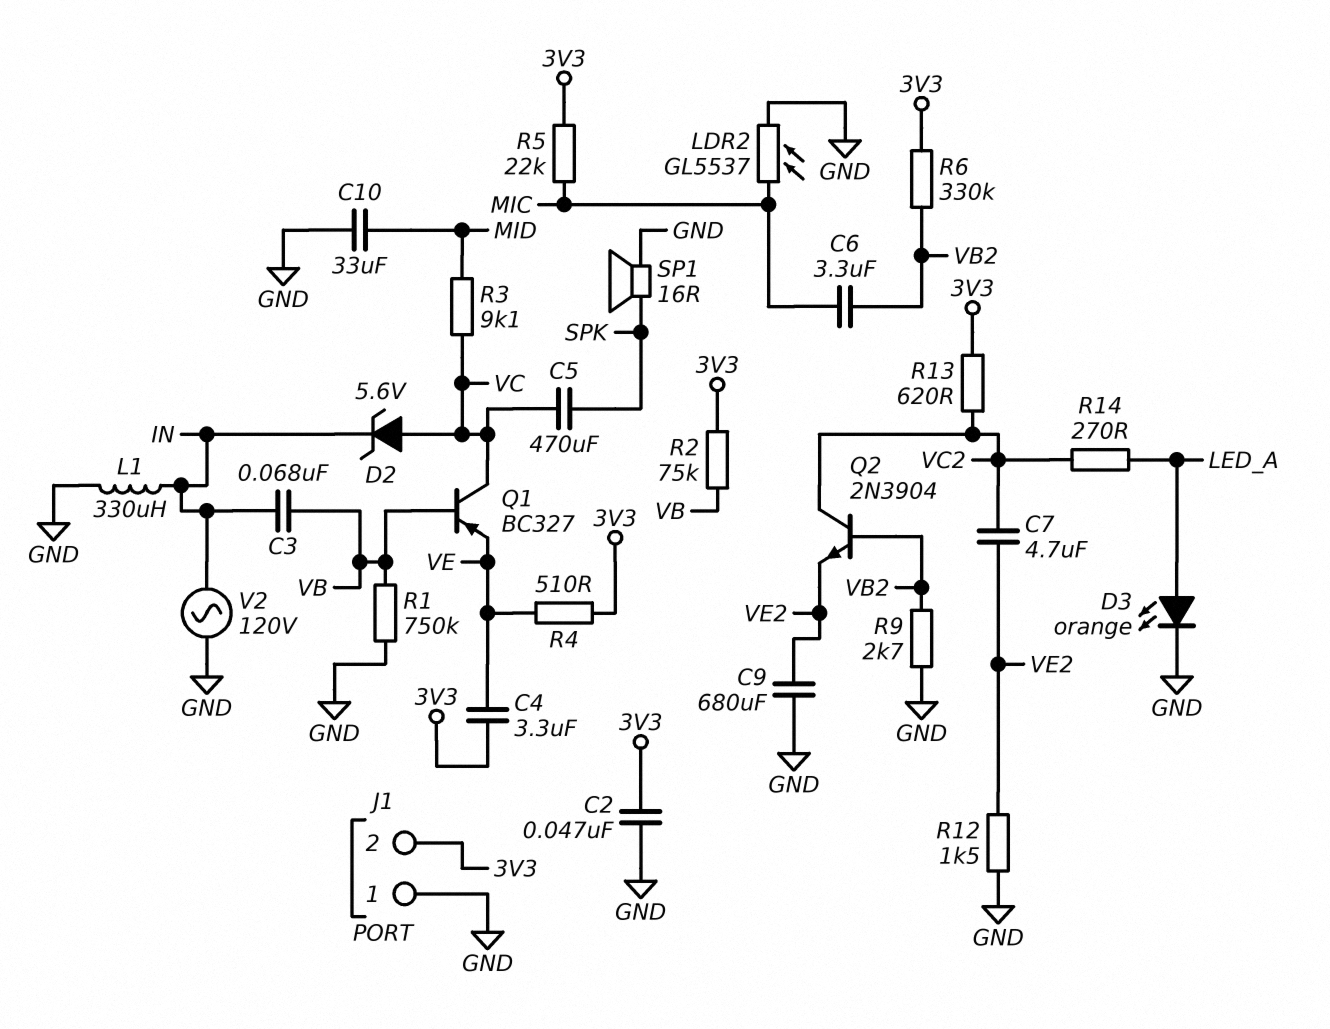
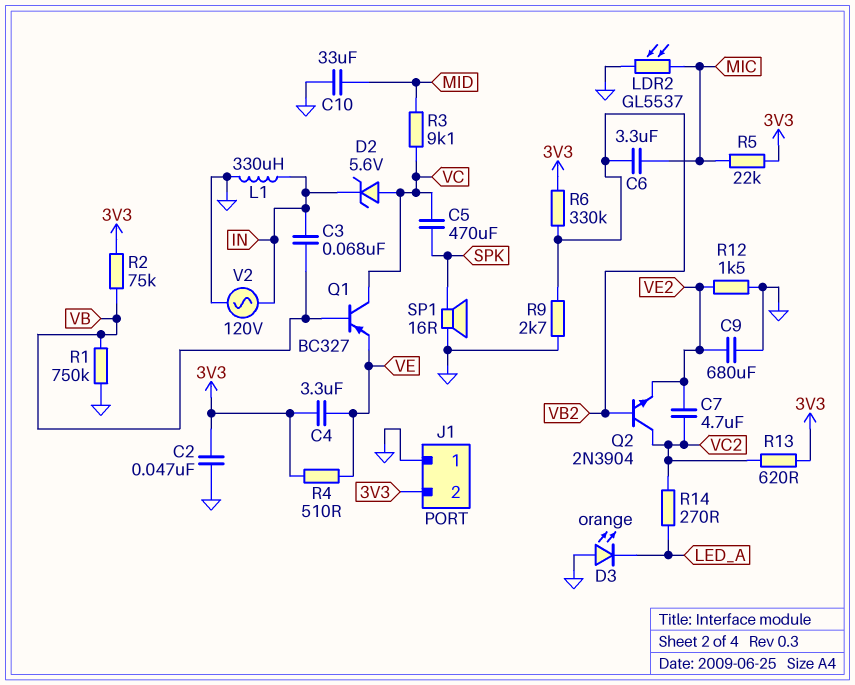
D3: LED orange (A LED_A, K GND) -> LED orange (A GND, K LED_A)

